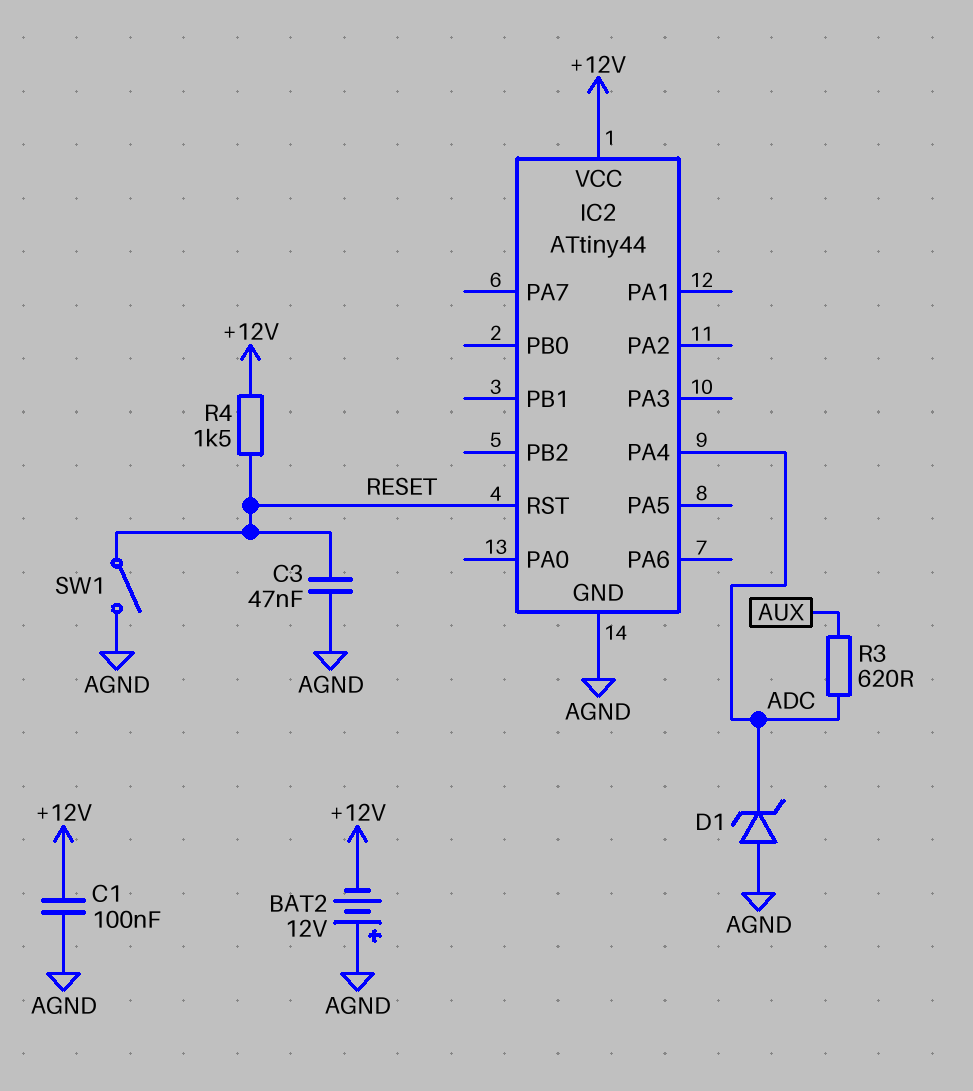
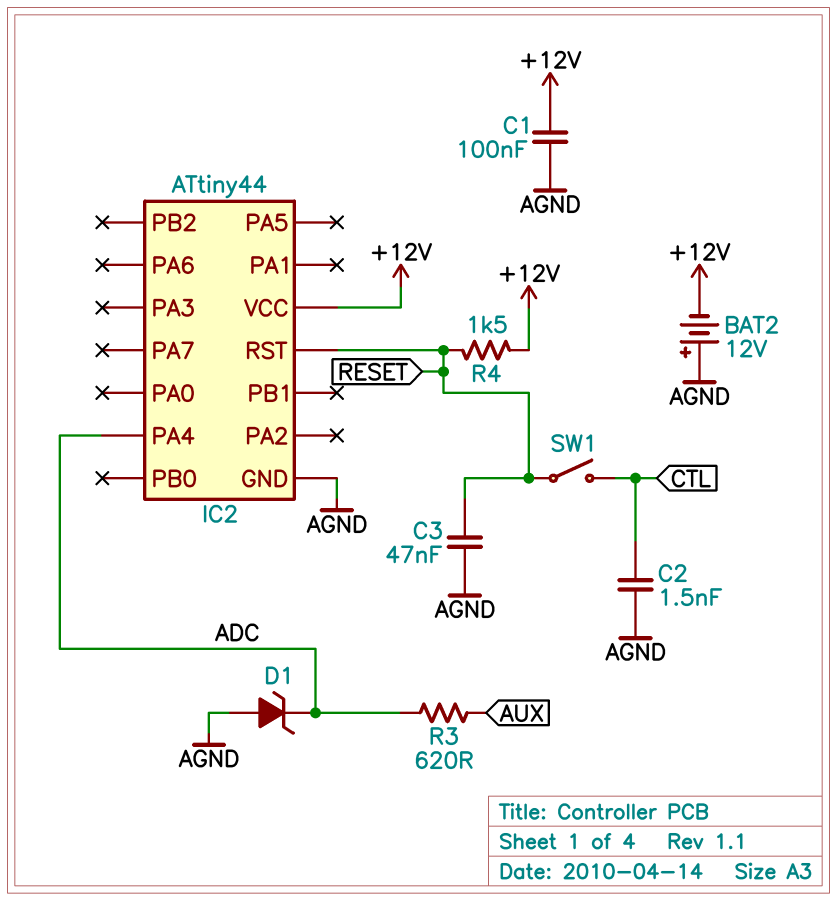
C2: none -> 1.5nF (AGND, CTL)
SW1: switch (AGND, RESET) -> switch (CTL, RESET)

